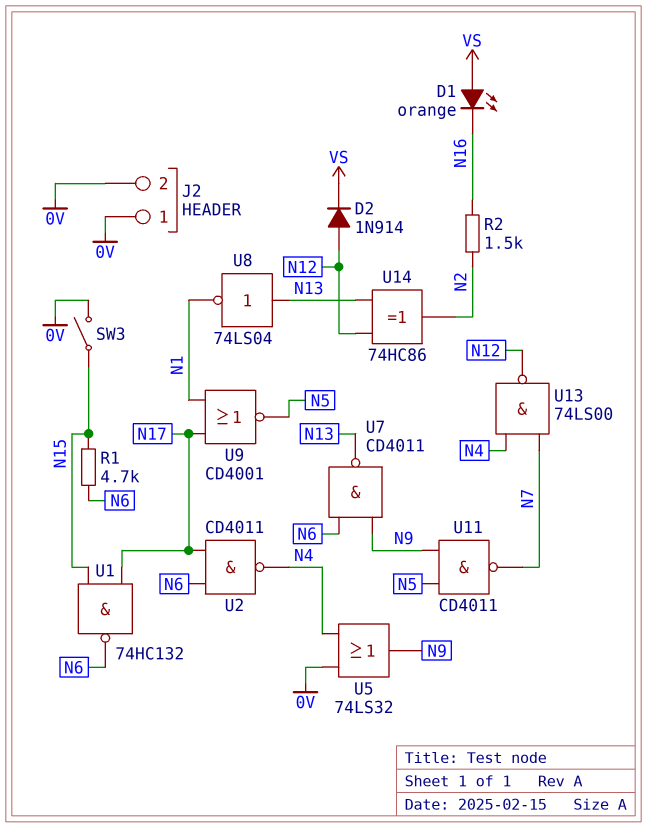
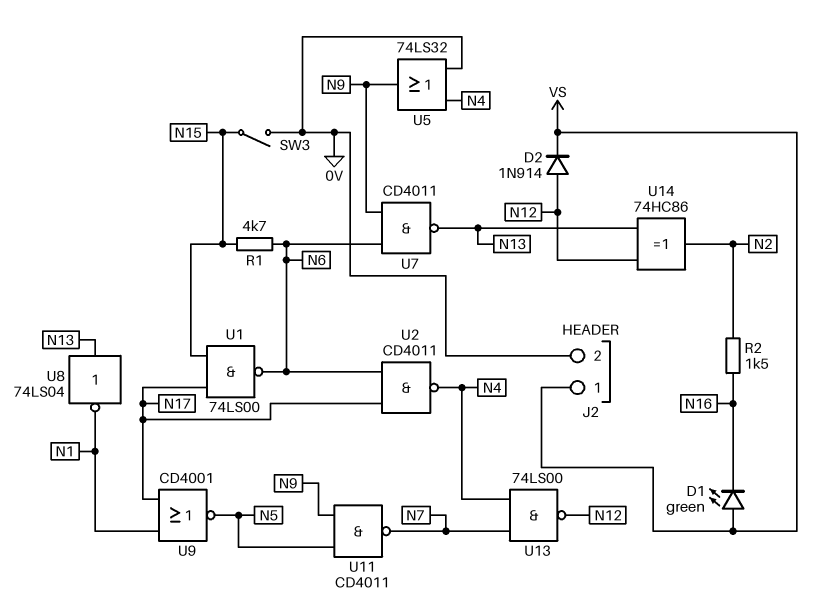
D1: LED orange (A VS, K N16) -> LED green (A VS, K N16)
J2 pin 1: 0V -> VS
U1: NAND 74HC132 (in N15, in N17, out N6) -> NAND 74LS00 (in N15, in N17, out N6)

